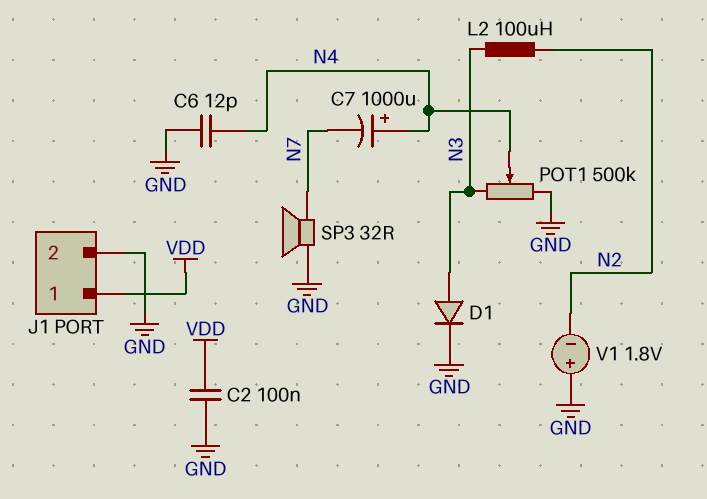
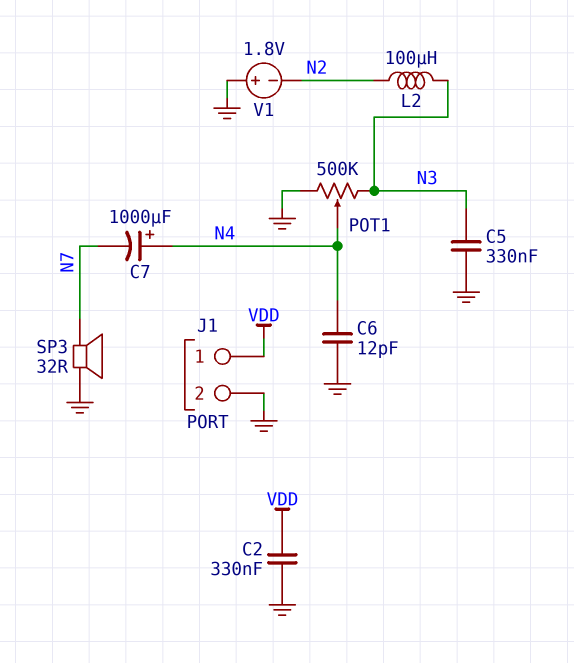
C2: 100nF (GND, VDD) -> 330nF (GND, VDD)
C5: none -> 330nF (GND, N3)
D1: diode (A N3, K GND) -> none

